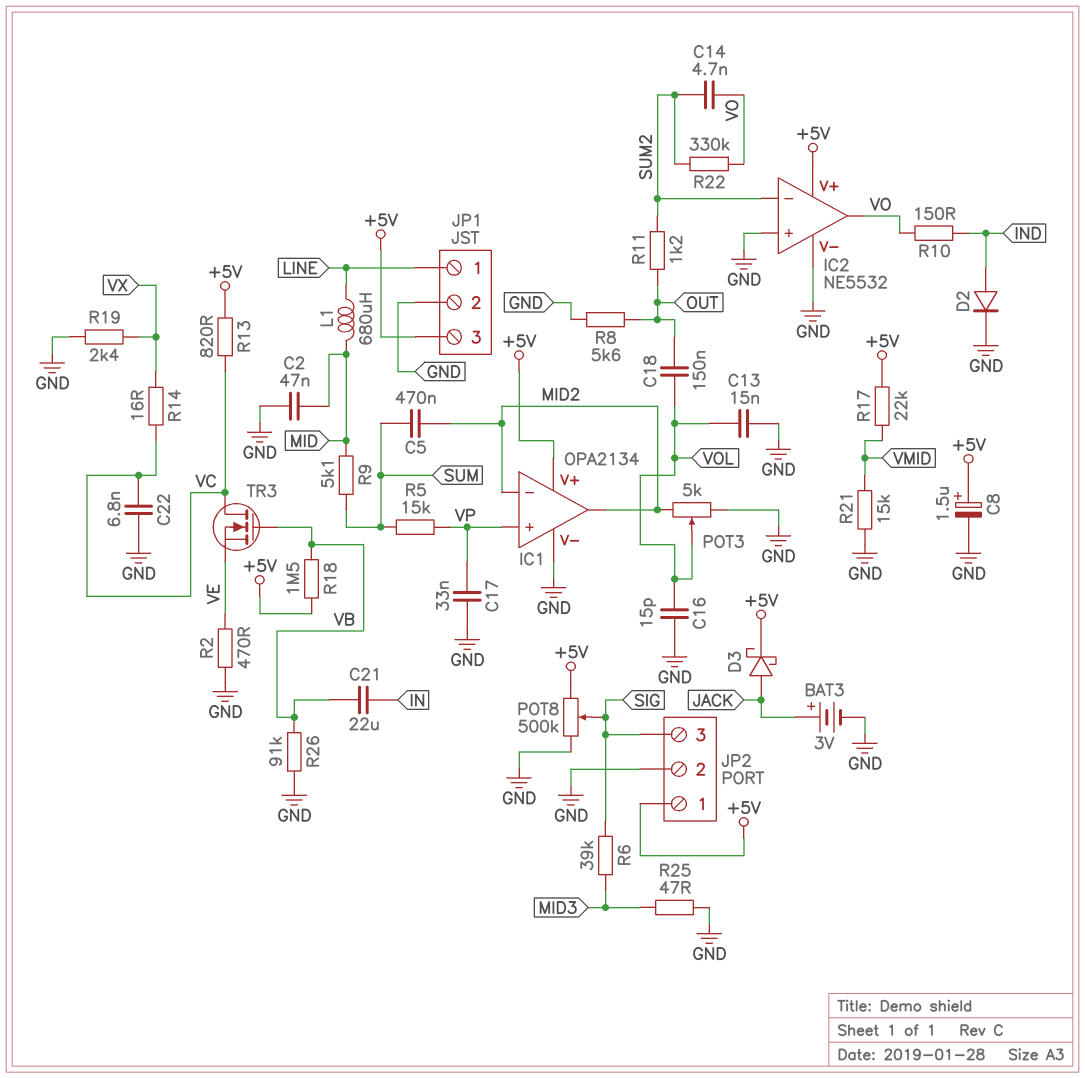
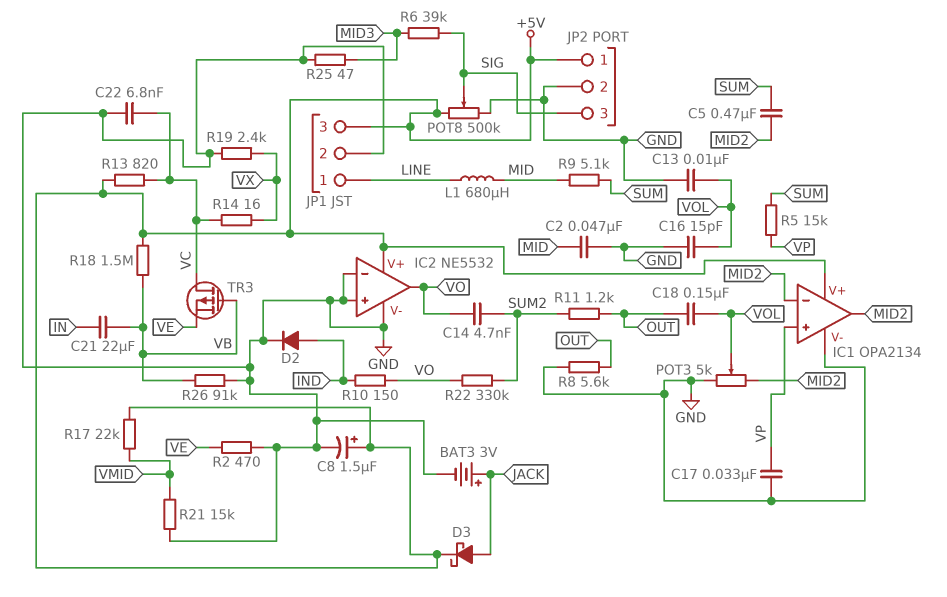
C13: 15nF (GND, VOL) -> 10nF (GND, VOL)
IC2 pin in-: SUM2 -> GND
TR3: NMOS (G VB, D VC, S VE) -> PMOS (G VB, D VC, S VE)

